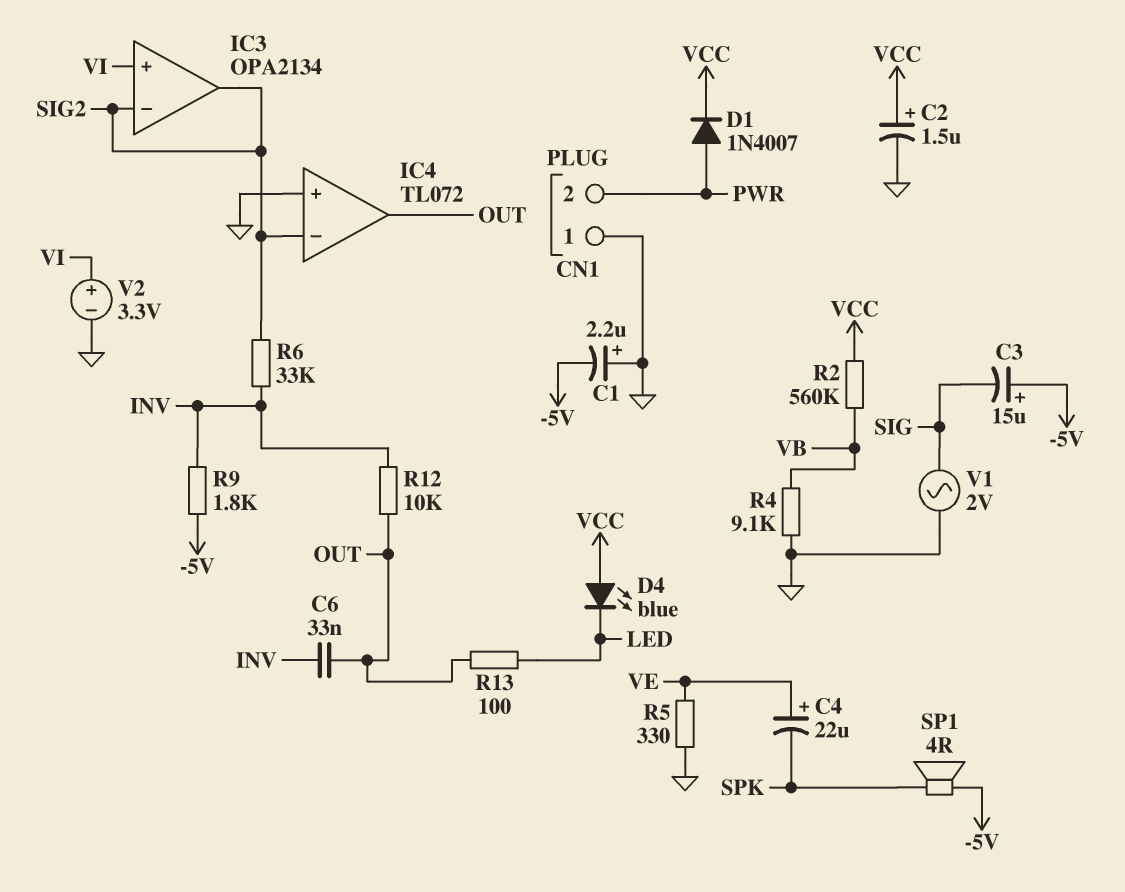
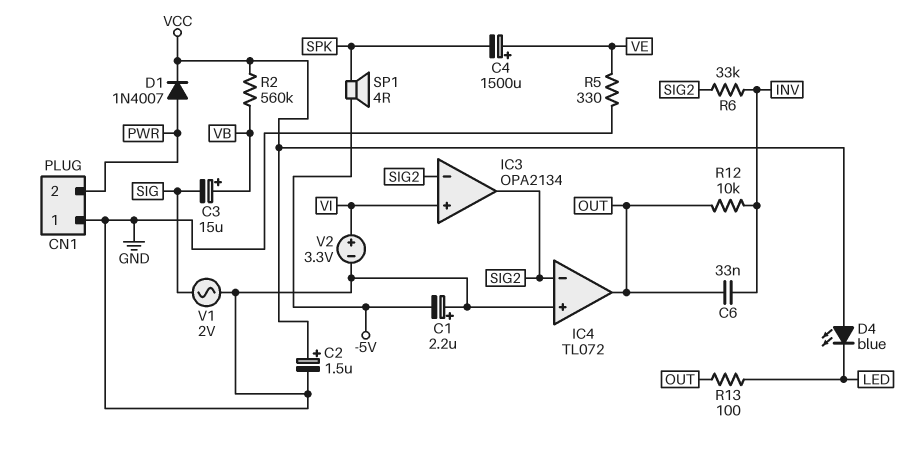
C3: 15uF (plus -5V, minus SIG) -> 15uF (plus VB, minus SIG)
C4: 22uF (plus VE, minus SPK) -> 1500uF (plus VE, minus SPK)
R4: 9.1k (GND, VB) -> none
R9: 1.8k (-5V, INV) -> none

